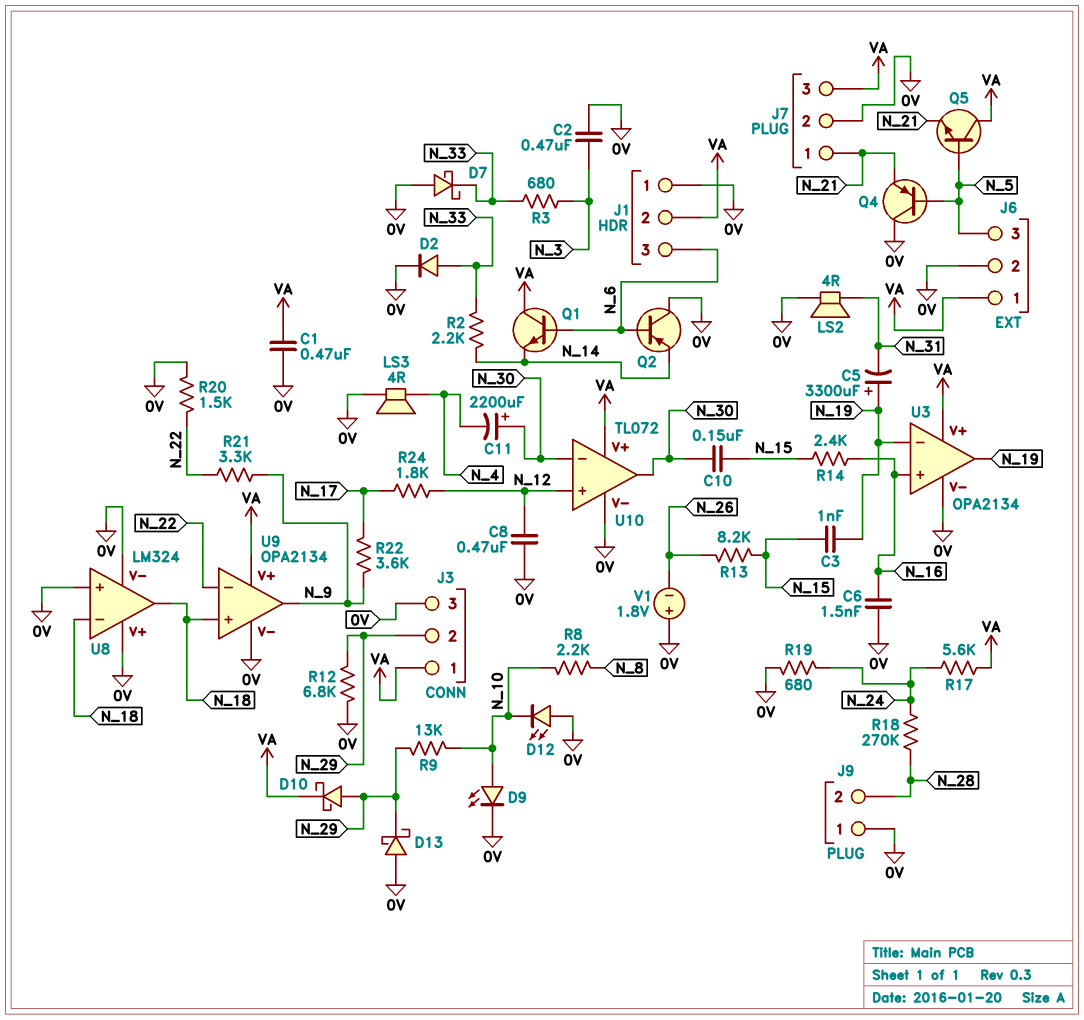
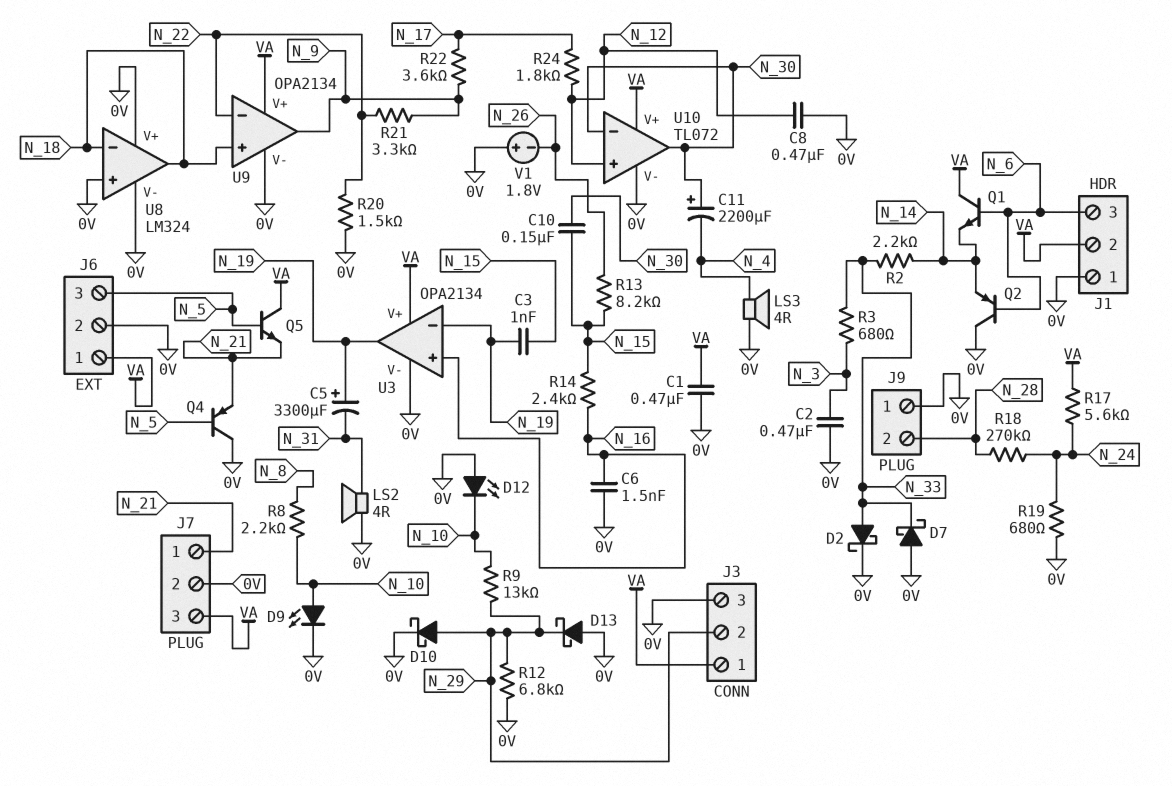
D2: diode (A N_33, K 0V) -> schottky (A N_33, K 0V)
D10: schottky (A N_29, K VA) -> schottky (A N_29, K 0V)

